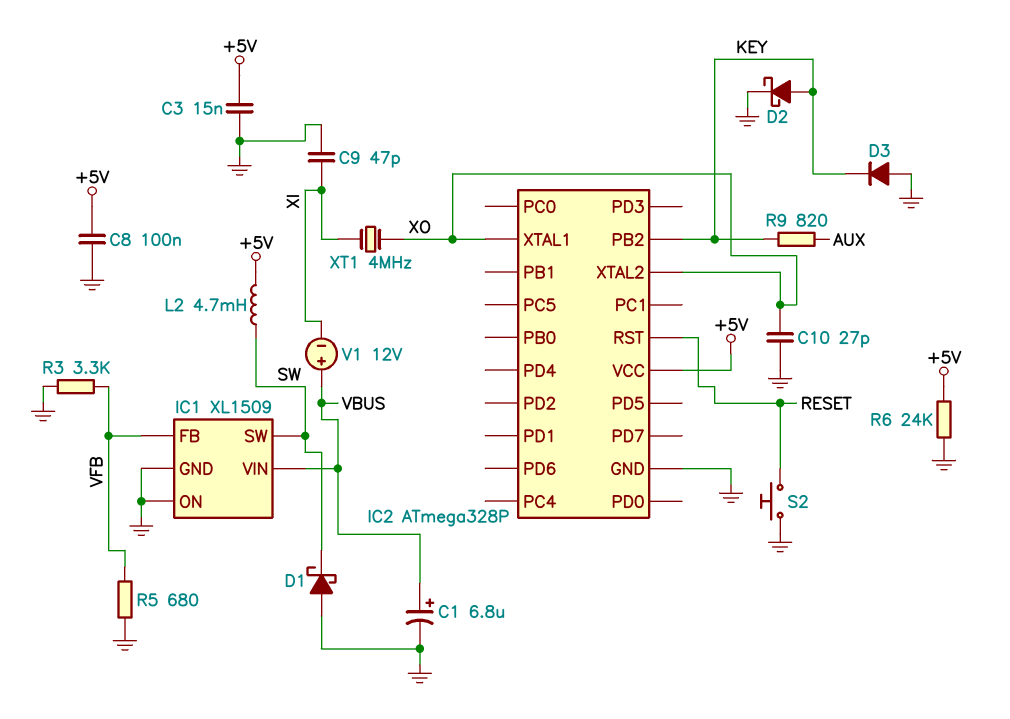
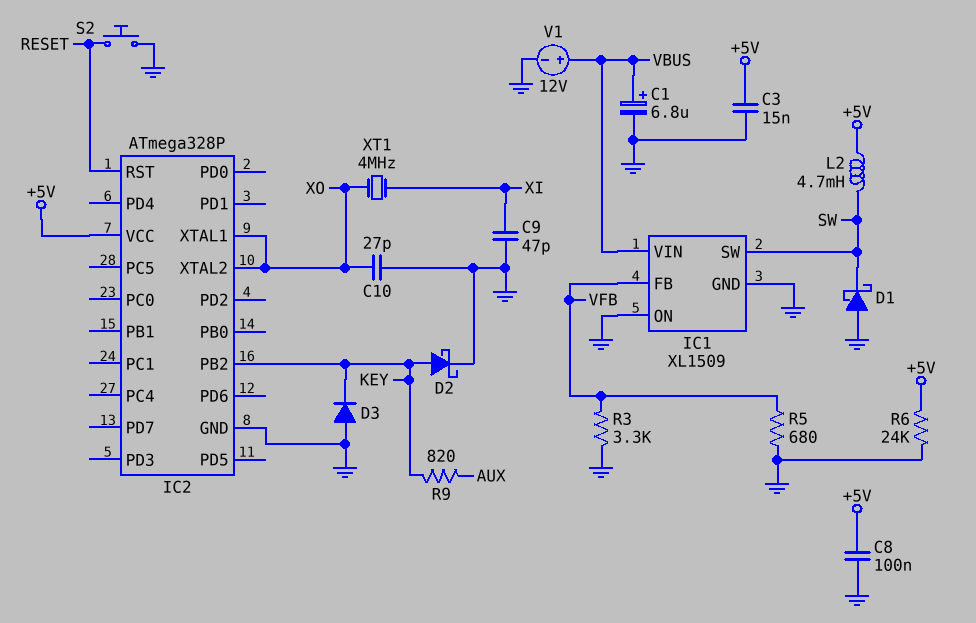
V1: 12V (plus VBUS, minus XI) -> 12V (plus VBUS, minus GND)

